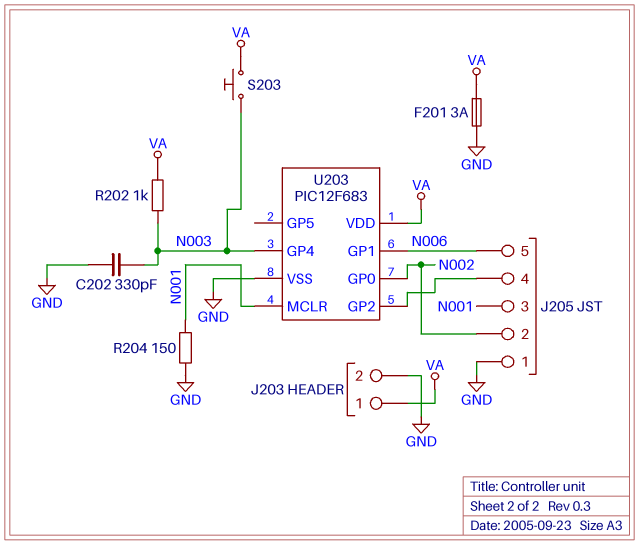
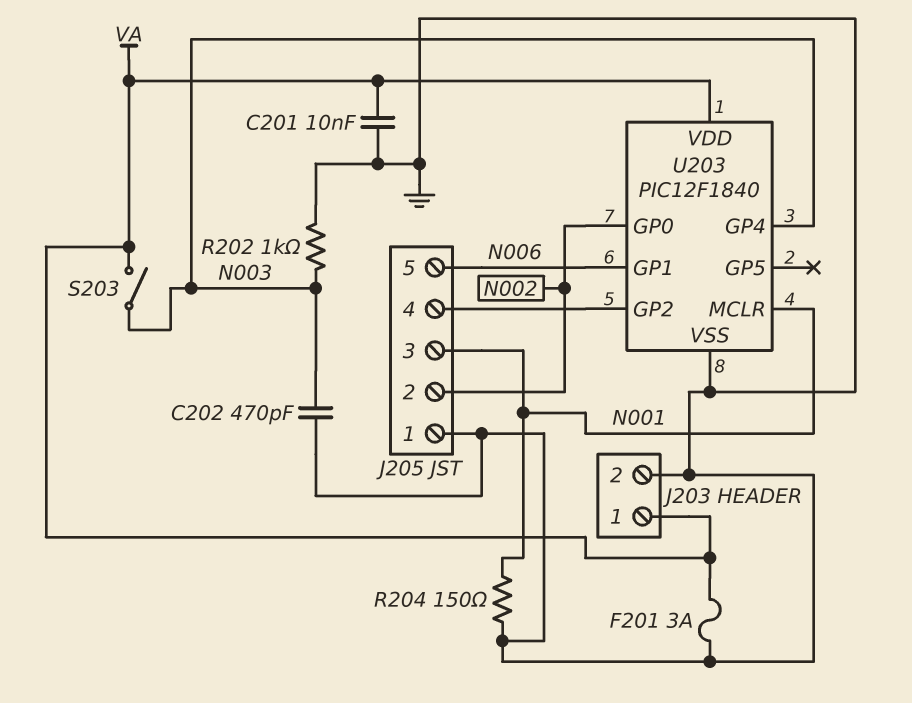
C201: none -> 10nF (GND, VA)
C202: 330pF (GND, N003) -> 470pF (GND, N003)
R202: 1k (N003, VA) -> 1k (GND, N003)
S203: button (N003, VA) -> switch (N003, VA)
U203: PIC12F683 -> PIC12F1840

